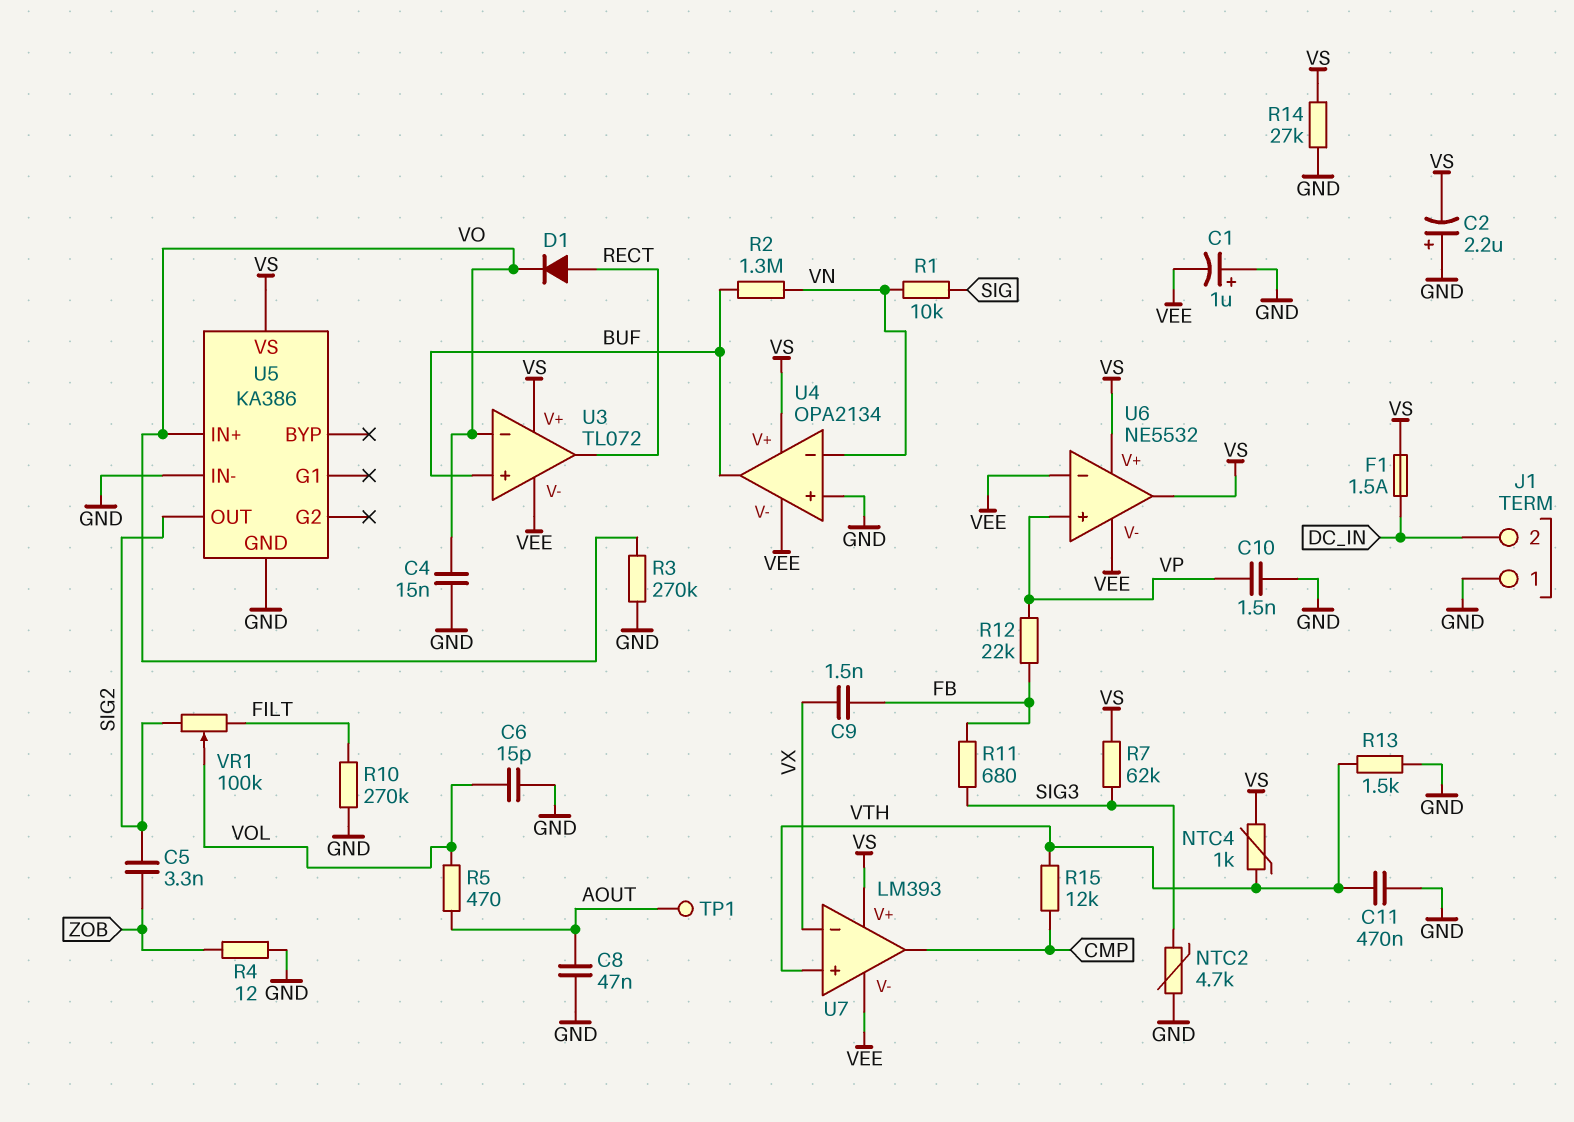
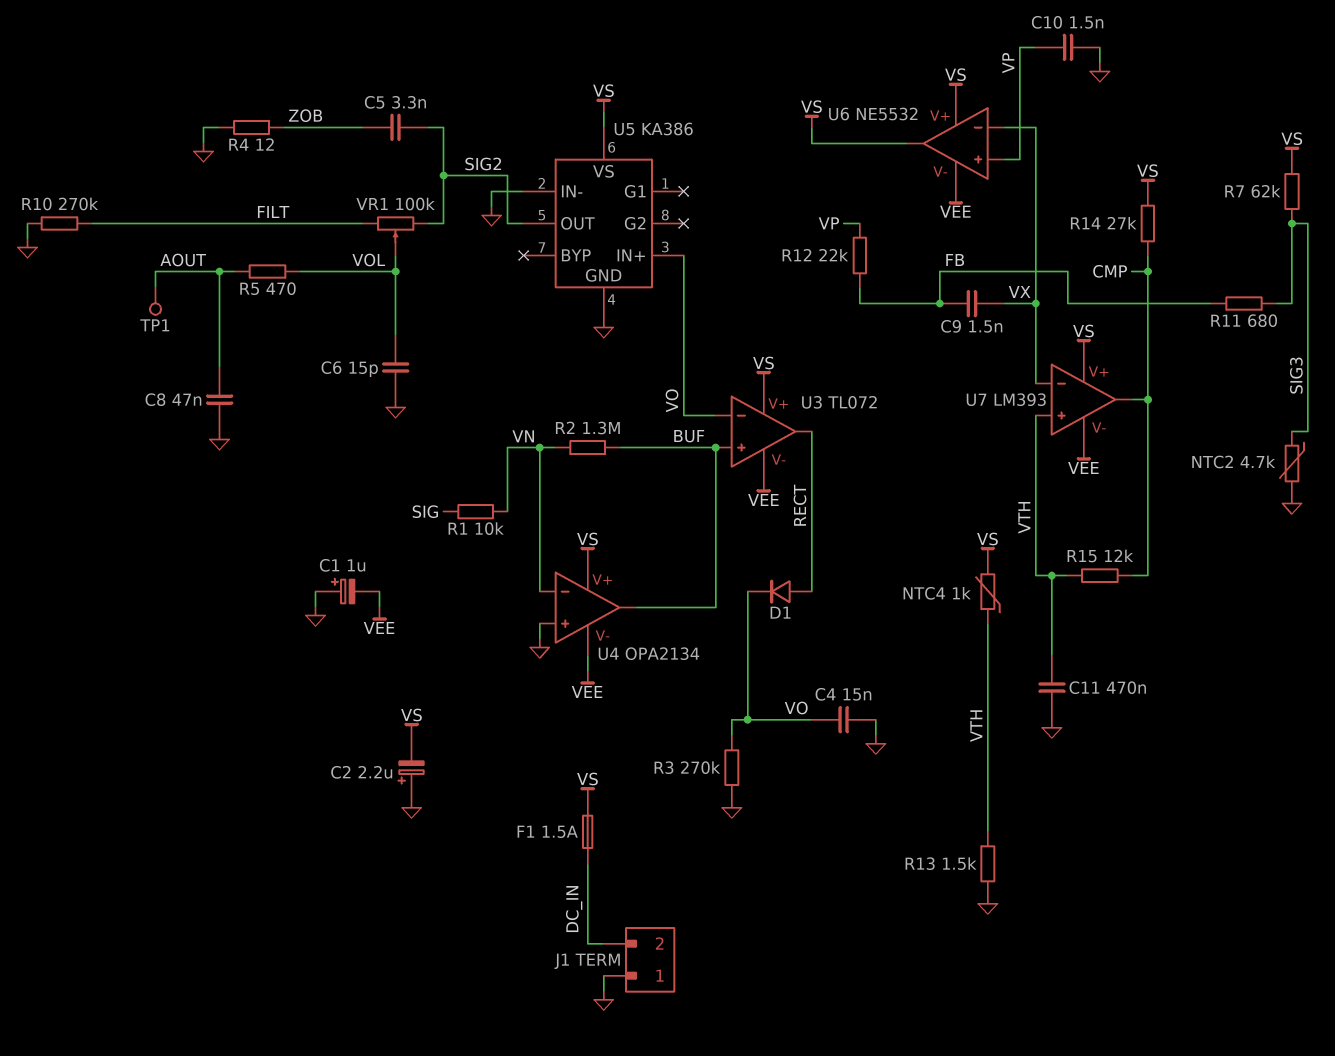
R14: 27k (GND, VS) -> 27k (CMP, VS)
U6 pin in-: VEE -> VX

